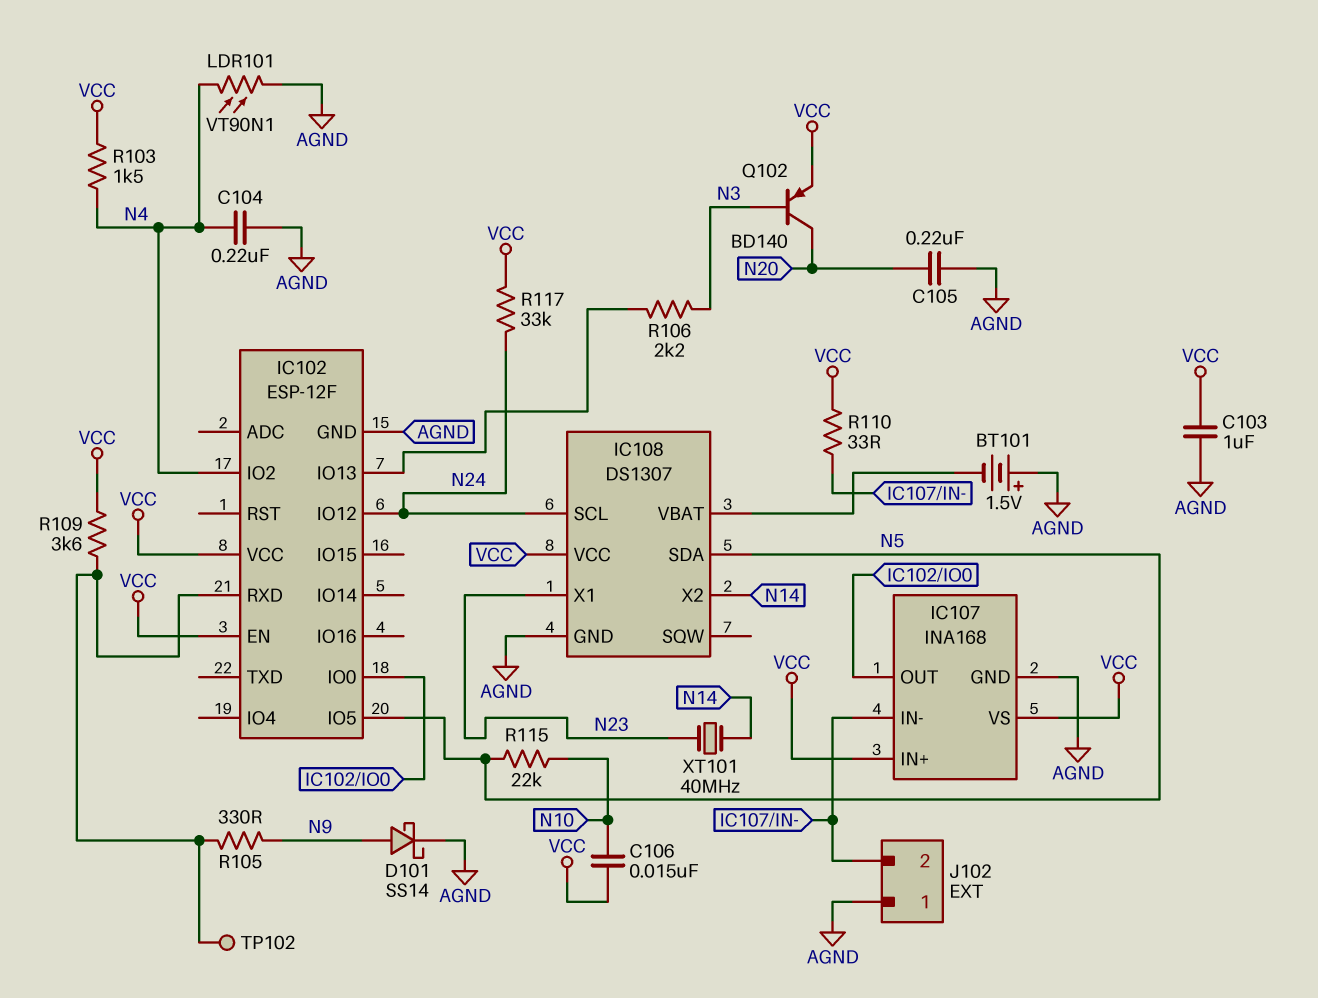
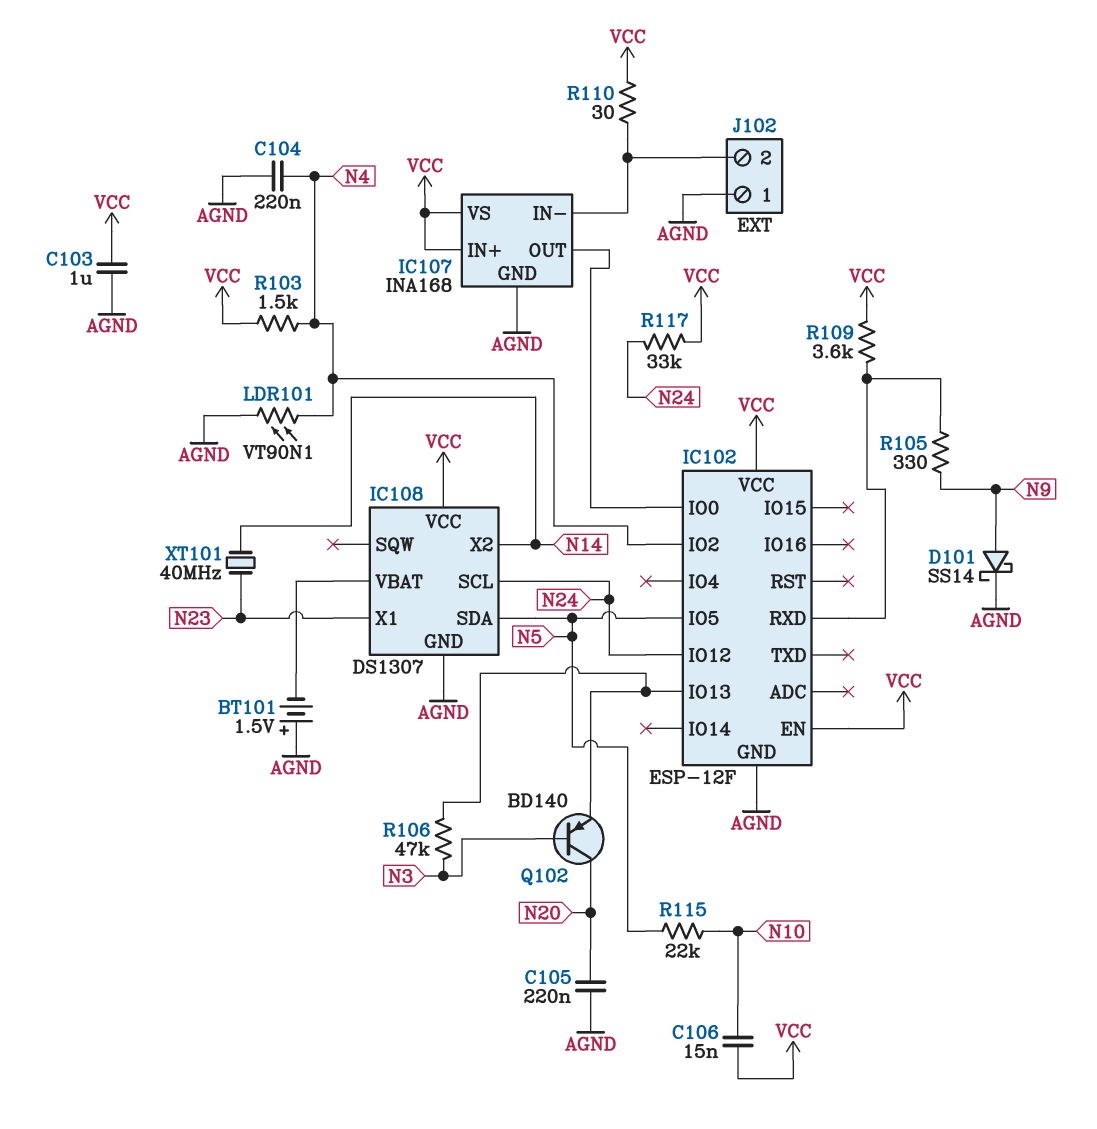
Q102: PNP BD140 (B N3, C N20, E VCC) -> PNP BD140 (B N3, C N20, E IC102/IO13)
R106: 2.2k (IC102/IO13, N3) -> 47k (IC102/IO13, N3)
R110: 33 (IC107/IN-, VCC) -> 30 (IC107/IN-, VCC)
TP102: test point (IC102/RXD) -> none

